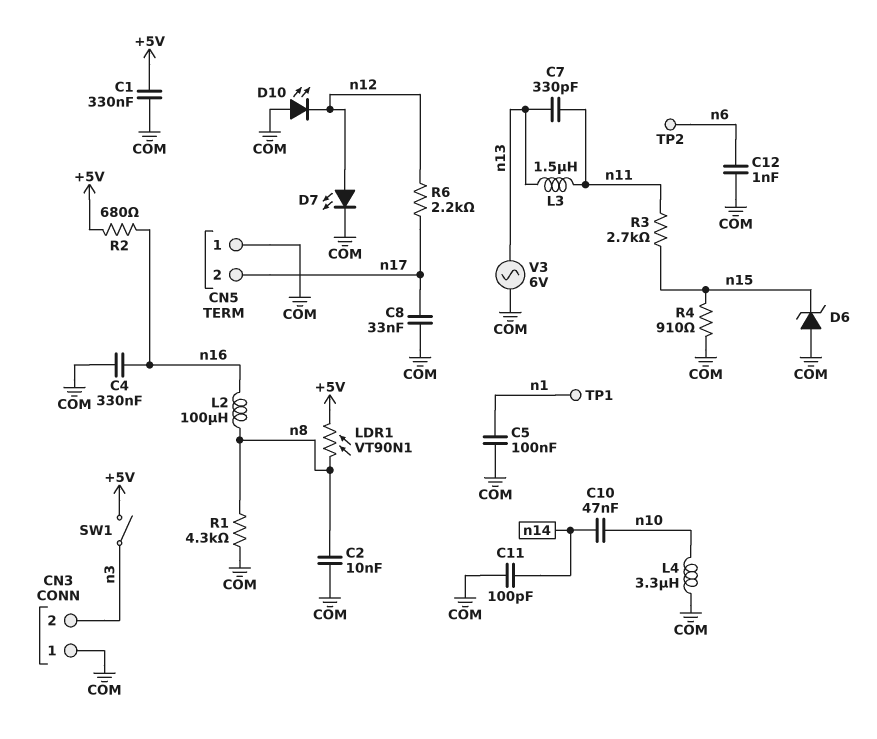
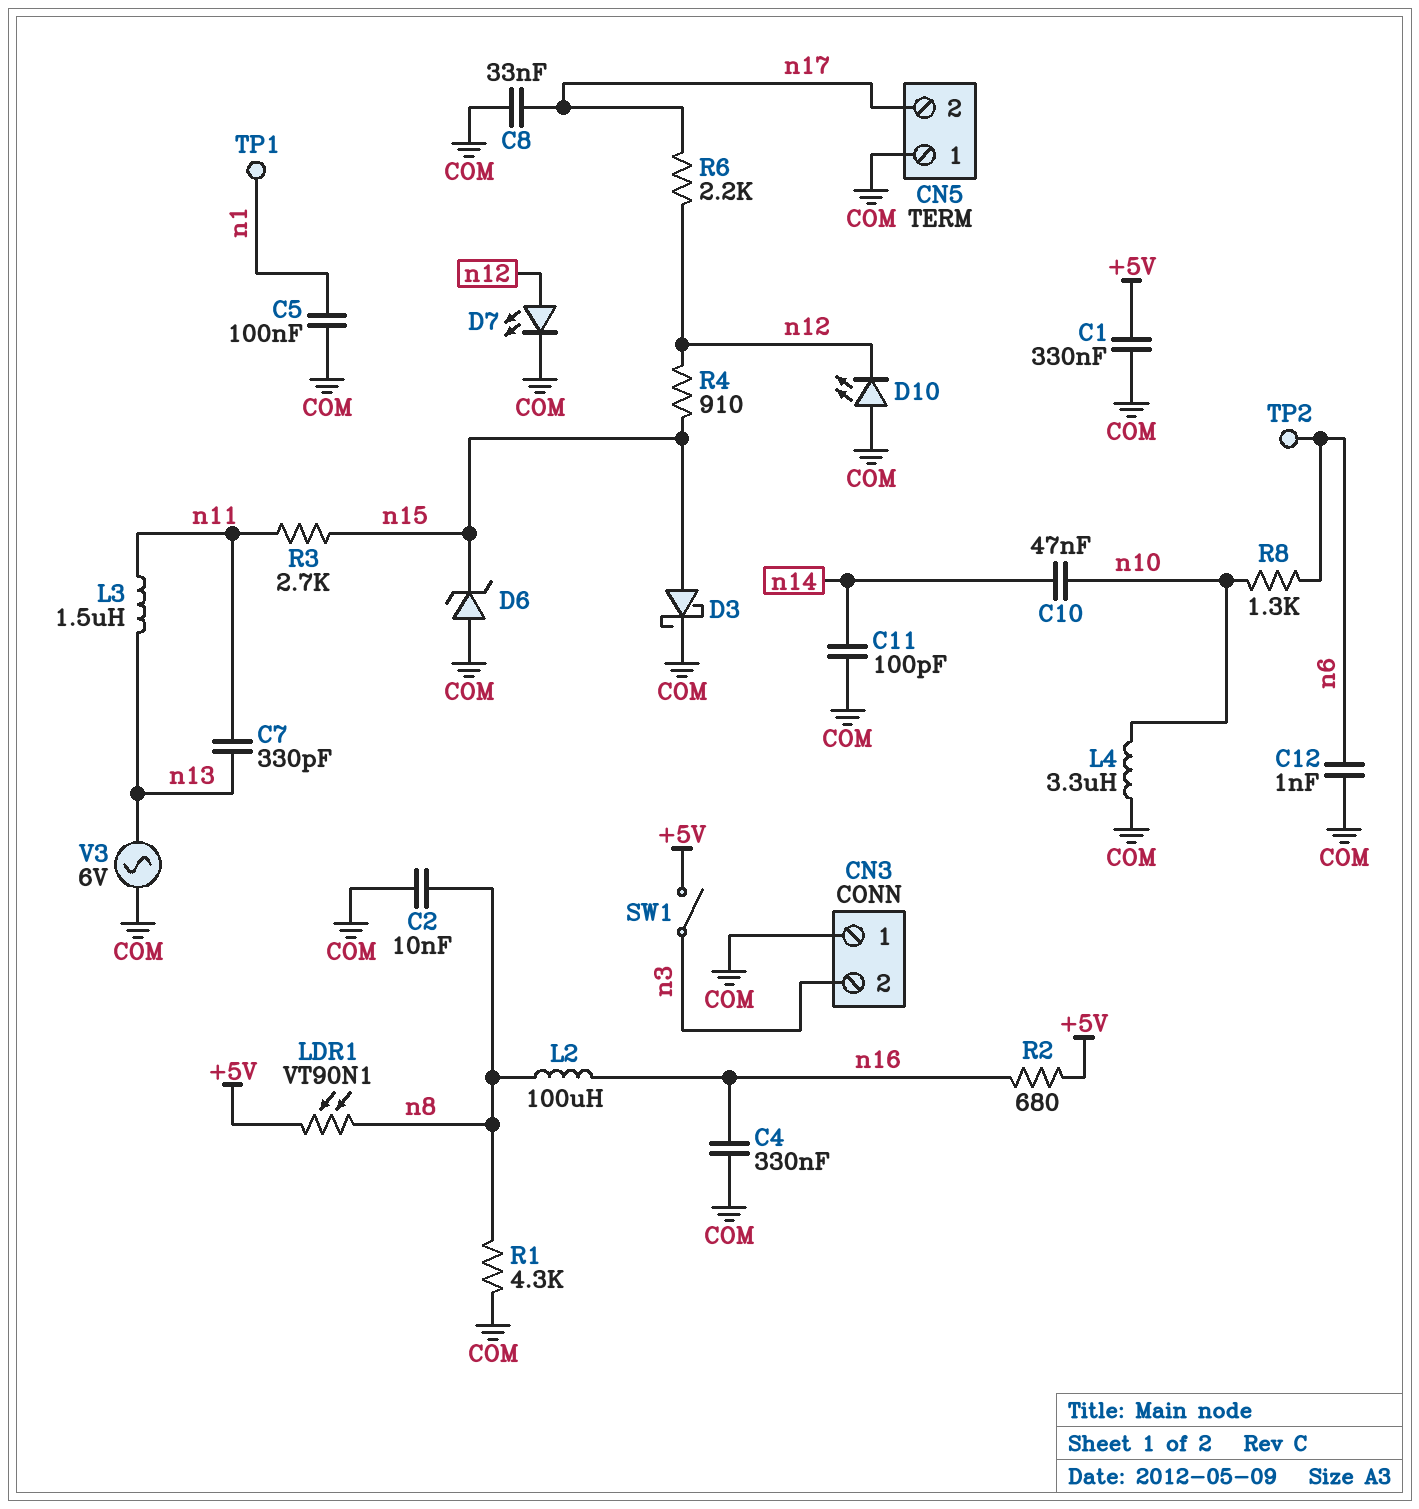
D3: none -> schottky (A n15, K COM)
R4: 910 (COM, n15) -> 910 (n12, n15)
R8: none -> 1.3k (n6, n10)

